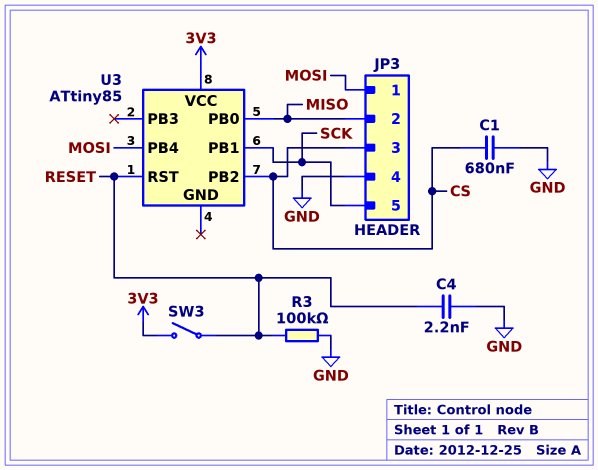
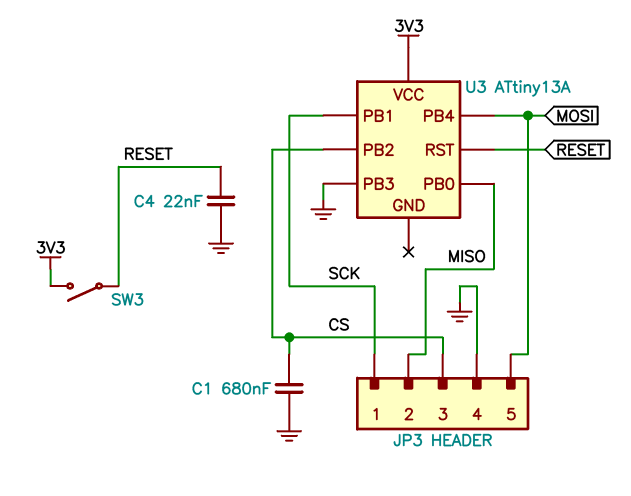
C4: 2.2nF (GND, RESET) -> 22nF (GND, RESET)
JP3 pin 1: MOSI -> SCK
JP3 pin 5: SCK -> MOSI
R3: 100k (GND, RESET) -> none
U3: ATtiny85 -> ATtiny13A
U3 pin PB3: none -> GND

